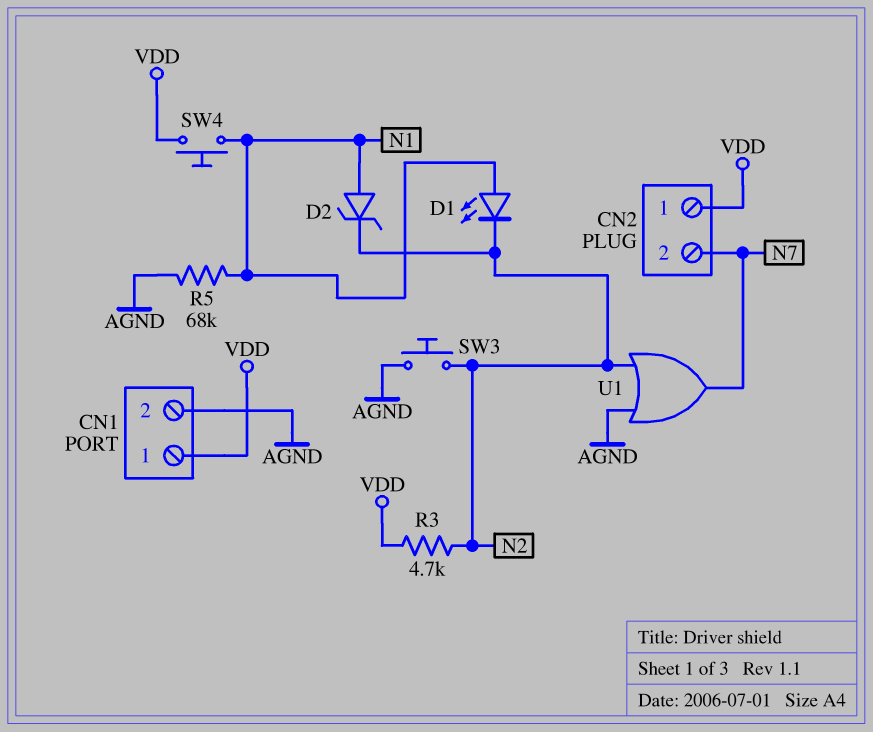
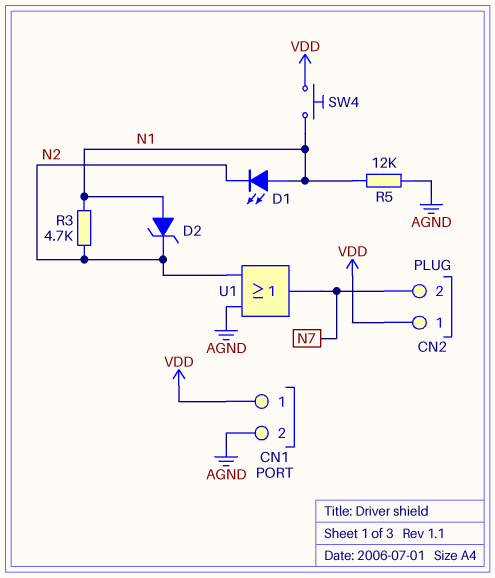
R3: 4.7k (N2, VDD) -> 4.7k (N1, N2)
R5: 68k (AGND, N1) -> 12k (AGND, N1)
SW3: button (AGND, N2) -> none

